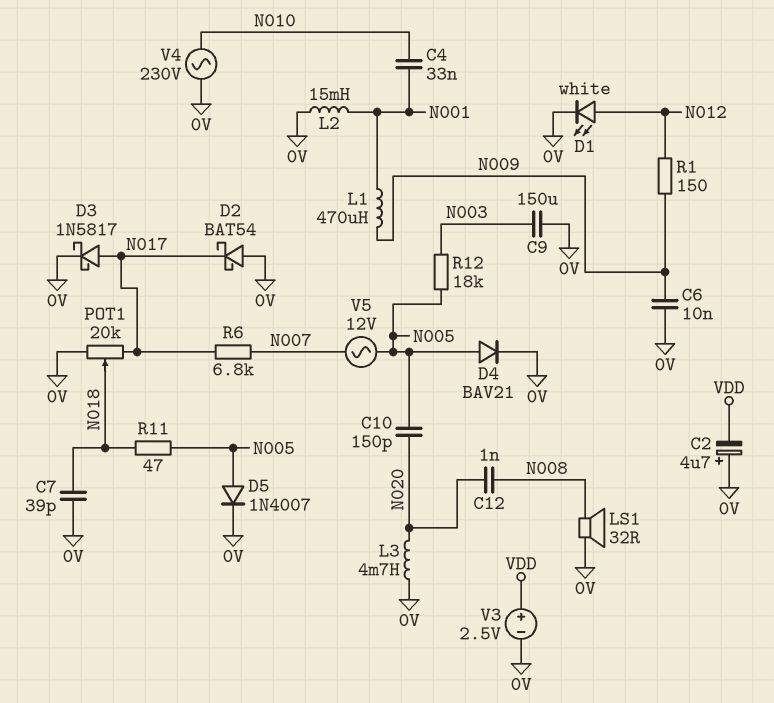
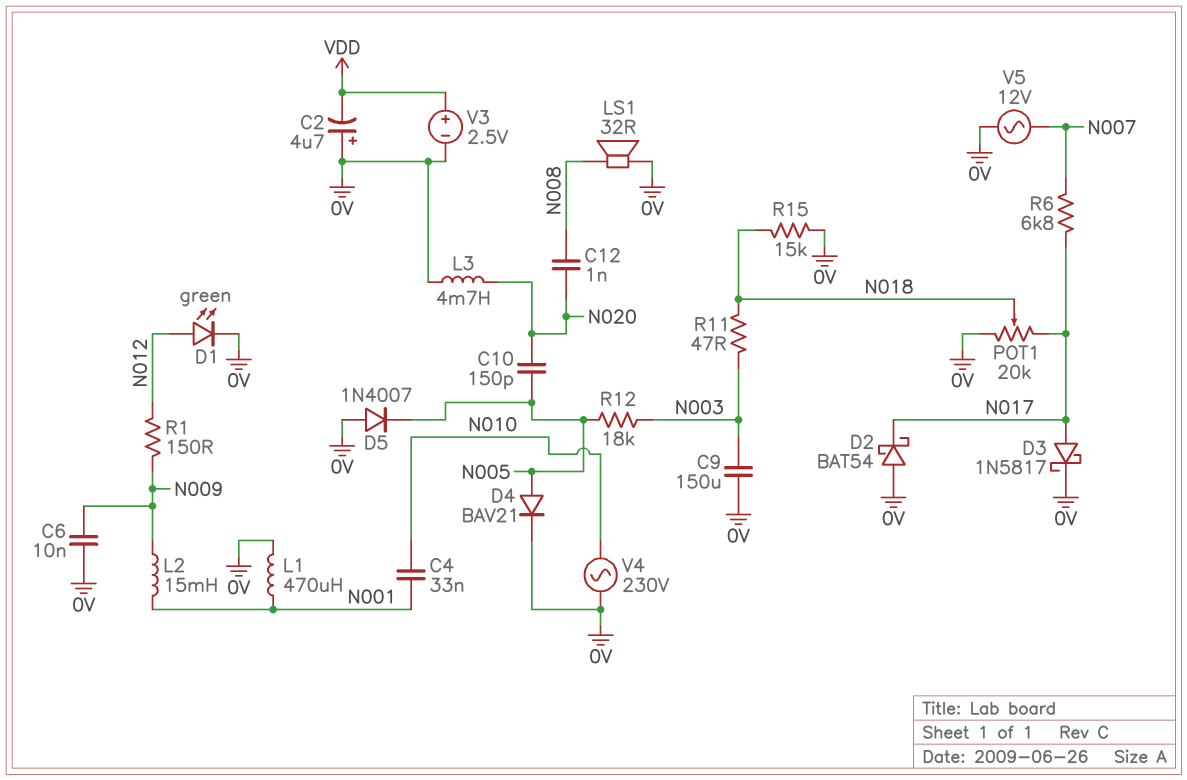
C7: 39pF (0V, N018) -> none
D1: LED white (A N012, K 0V) -> LED green (A N012, K 0V)
D5: diode 1N4007 (A N005, K 0V) -> diode 1N4007 (A 0V, K N005)
L1: 470uH (N001, N009) -> 470uH (0V, N001)
L2: 15mH (0V, N001) -> 15mH (N001, N009)
R11: 47 (N005, N018) -> 47 (N003, N018)
R15: none -> 15k (0V, N018)
V5: AC 12V (N005, N007) -> AC 12V (0V, N007)

